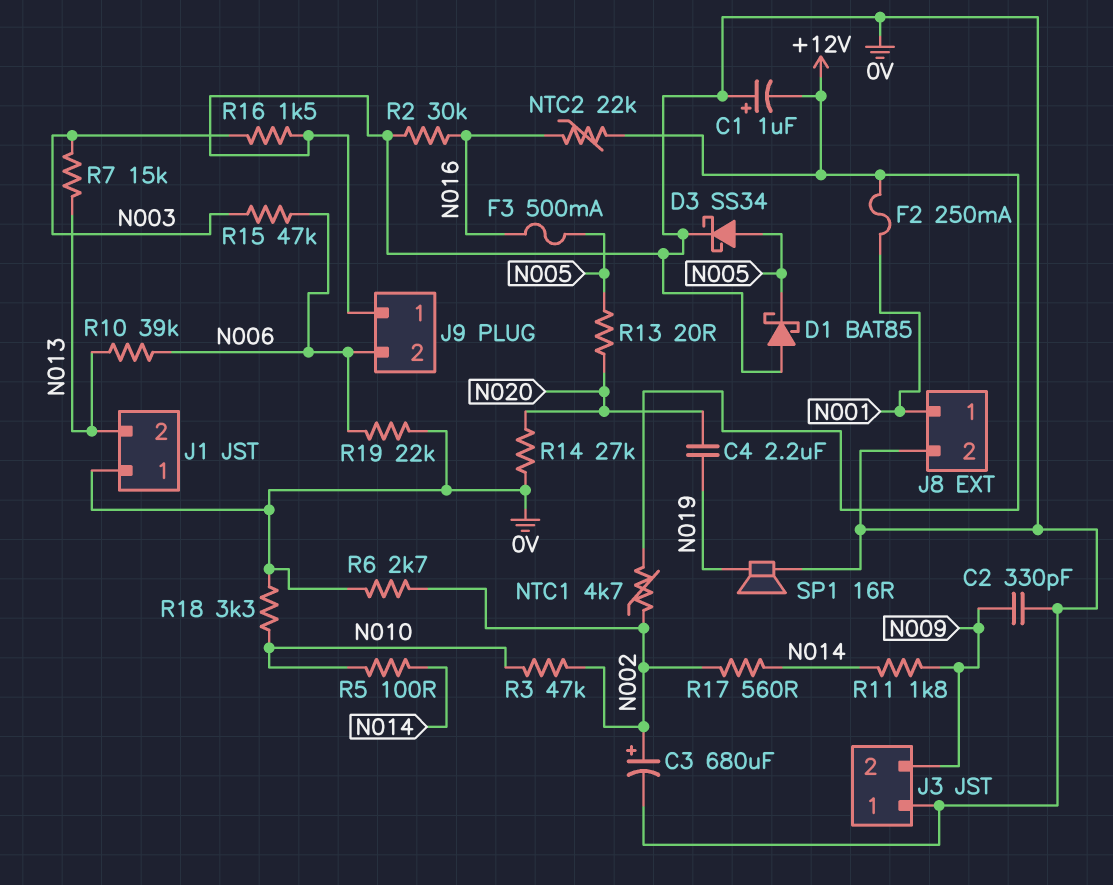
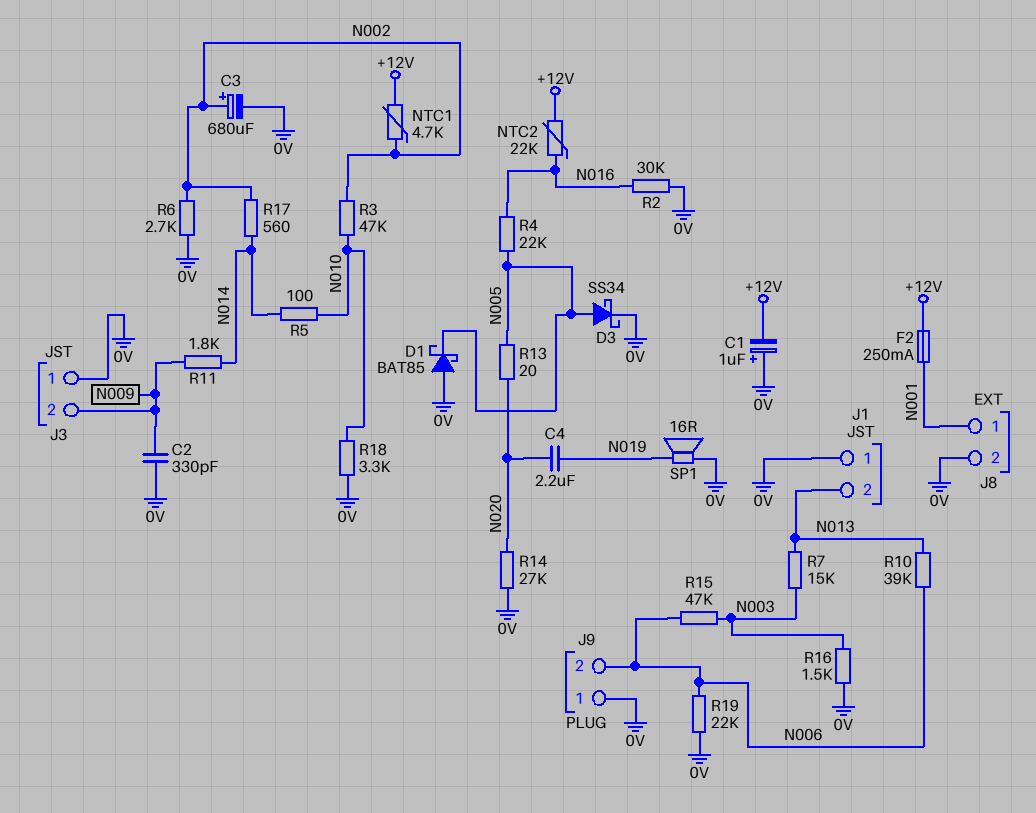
F3: 500mA (N005, N016) -> none
R4: none -> 22k (N005, N016)

